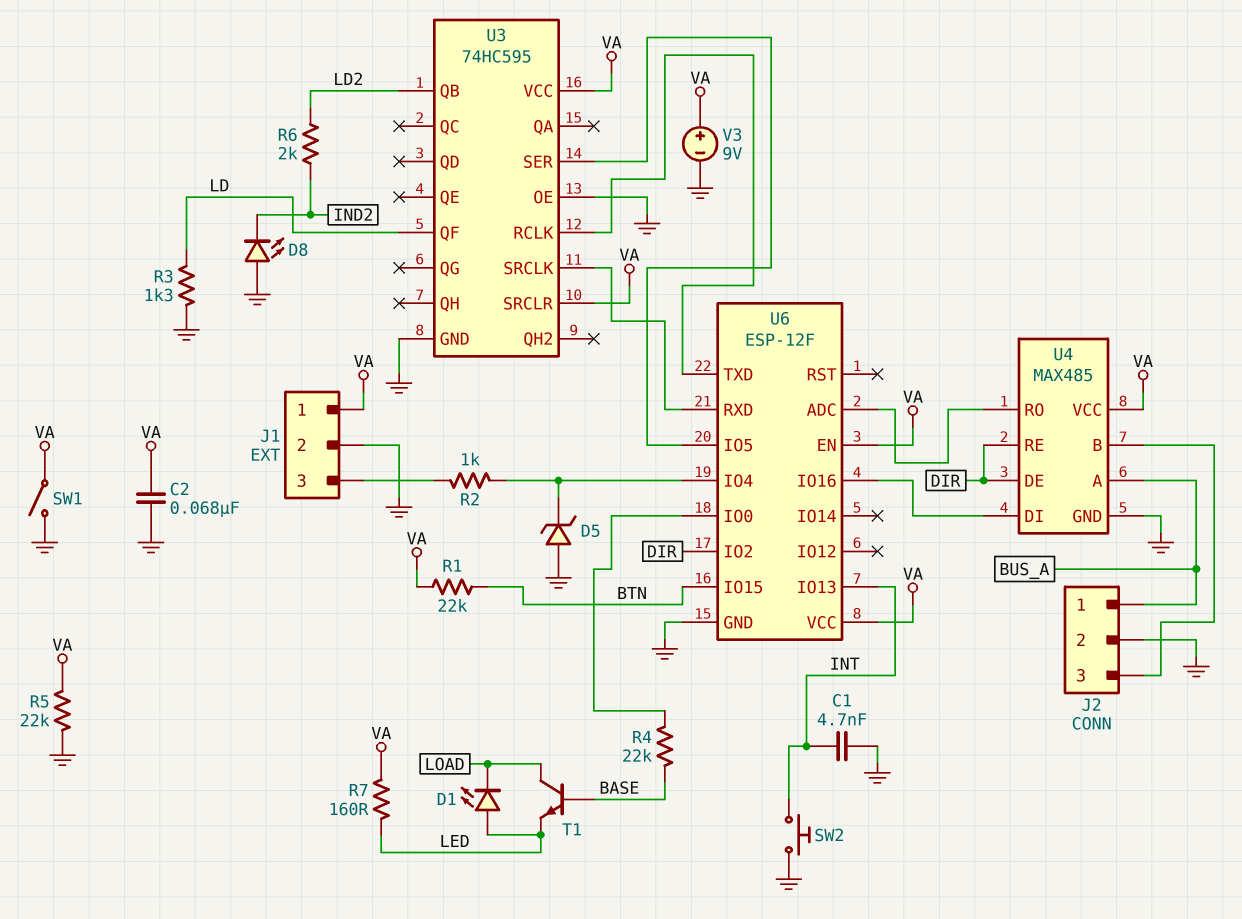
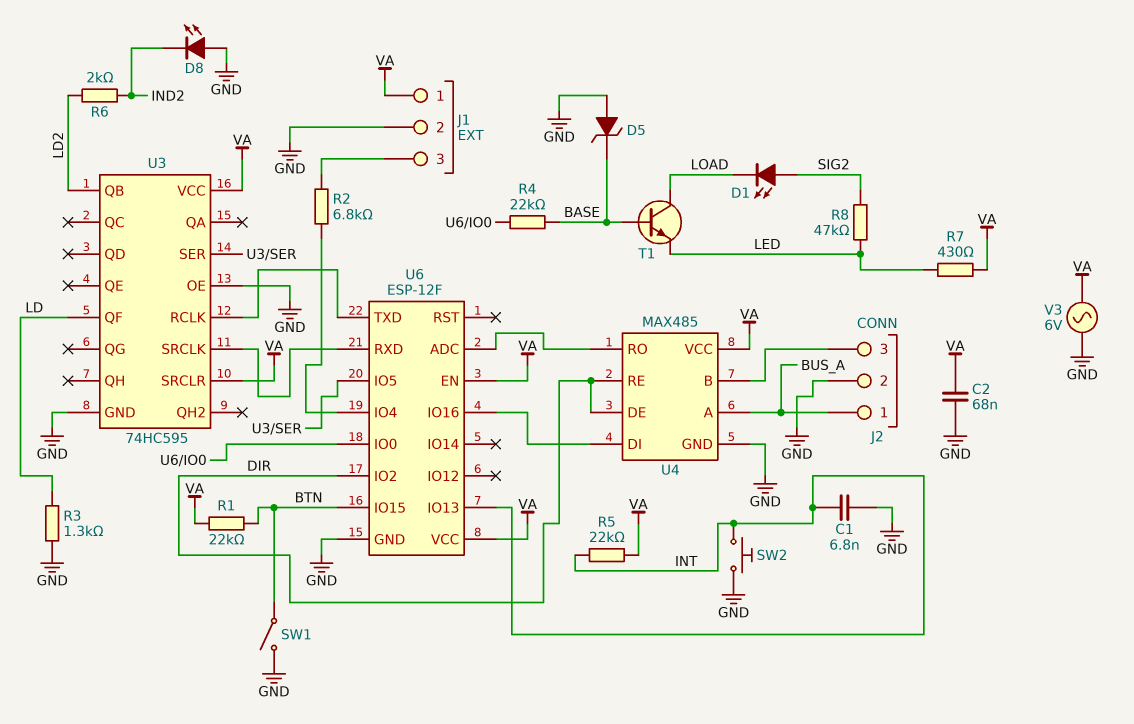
C1: 4.7nF (GND, INT) -> 6.8nF (GND, INT)
D1: LED (A LED, K LOAD) -> LED (A SIG2, K LOAD)
D5: zener (A GND, K U6/IO4) -> zener (A GND, K BASE)
R2: 1k (J1/3, U6/IO4) -> 6.8k (J1/3, U6/IO4)
R5: 22k (GND, VA) -> 22k (INT, VA)
R7: 160 (LED, VA) -> 430 (LED, VA)
R8: none -> 47k (LED, SIG2)
SW1: switch (GND, VA) -> switch (BTN, GND)
V3: 9V (plus VA, minus GND) -> AC 6V (GND, VA)

